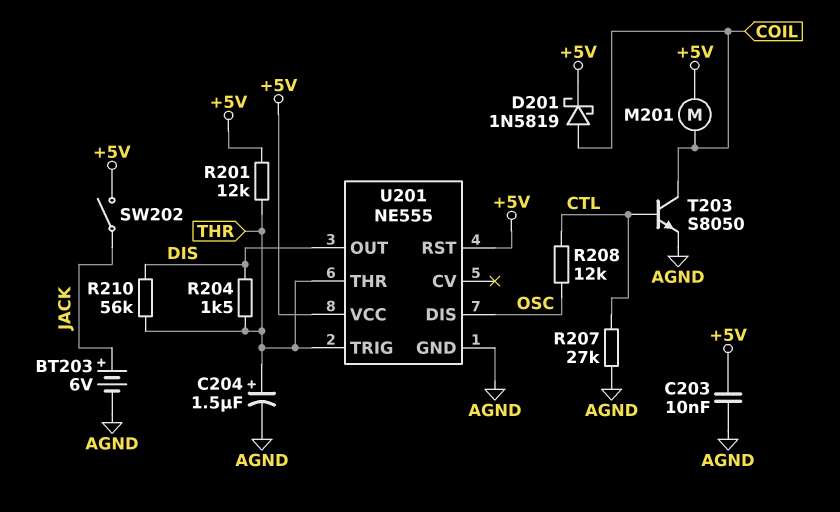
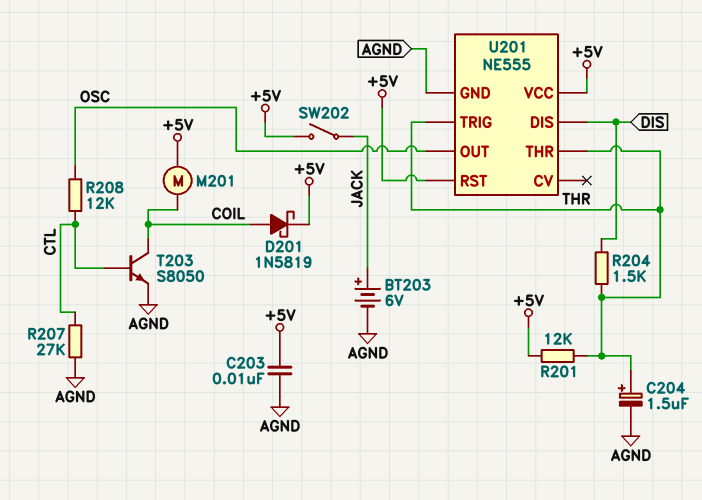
R210: 56k (DIS, THR) -> none
U201 pin DIS: OSC -> DIS
U201 pin OUT: DIS -> OSC

